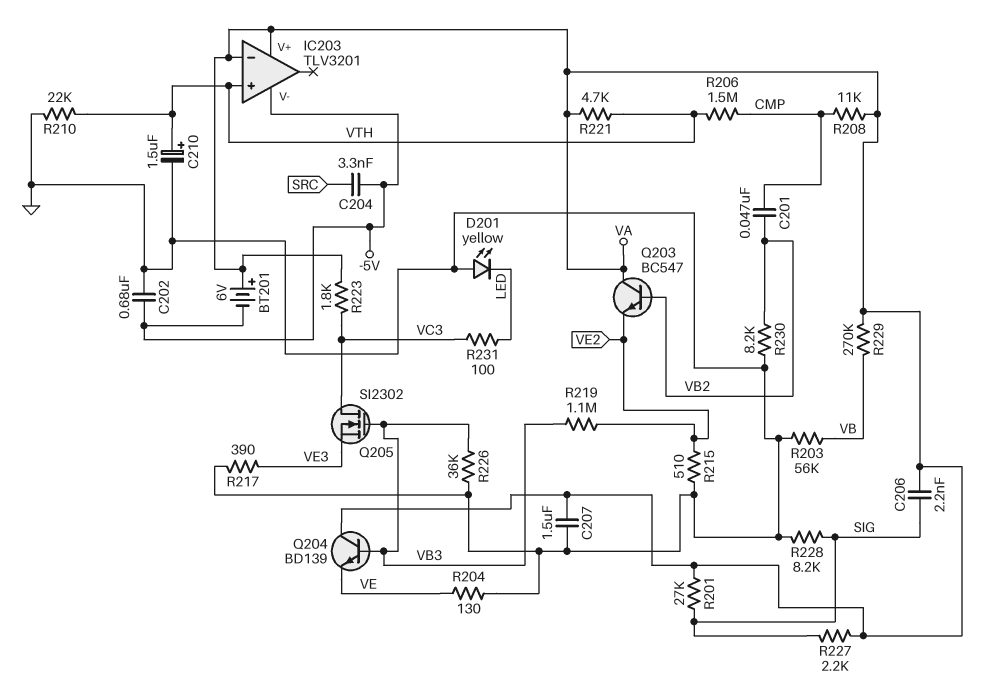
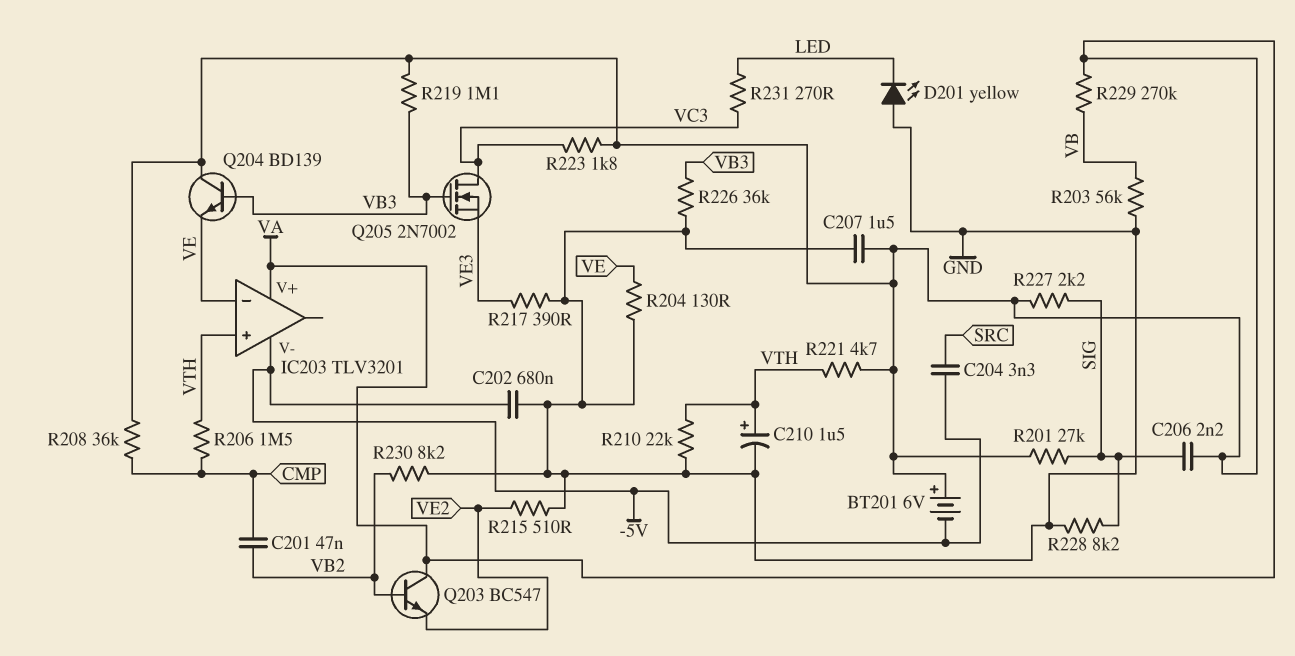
IC203 pin in-: VA -> VE
Q205: NMOS SI2302 (G VB3, D VC3, S VE3) -> NMOS 2N7002 (G VB3, D VC3, S VE3)
R208: 11k (CMP, VA) -> 36k (CMP, VA)
R219: 1.1M (VB3, VE2) -> 1.1M (VA, VB3)
R231: 100 (LED, VC3) -> 270 (LED, VC3)

